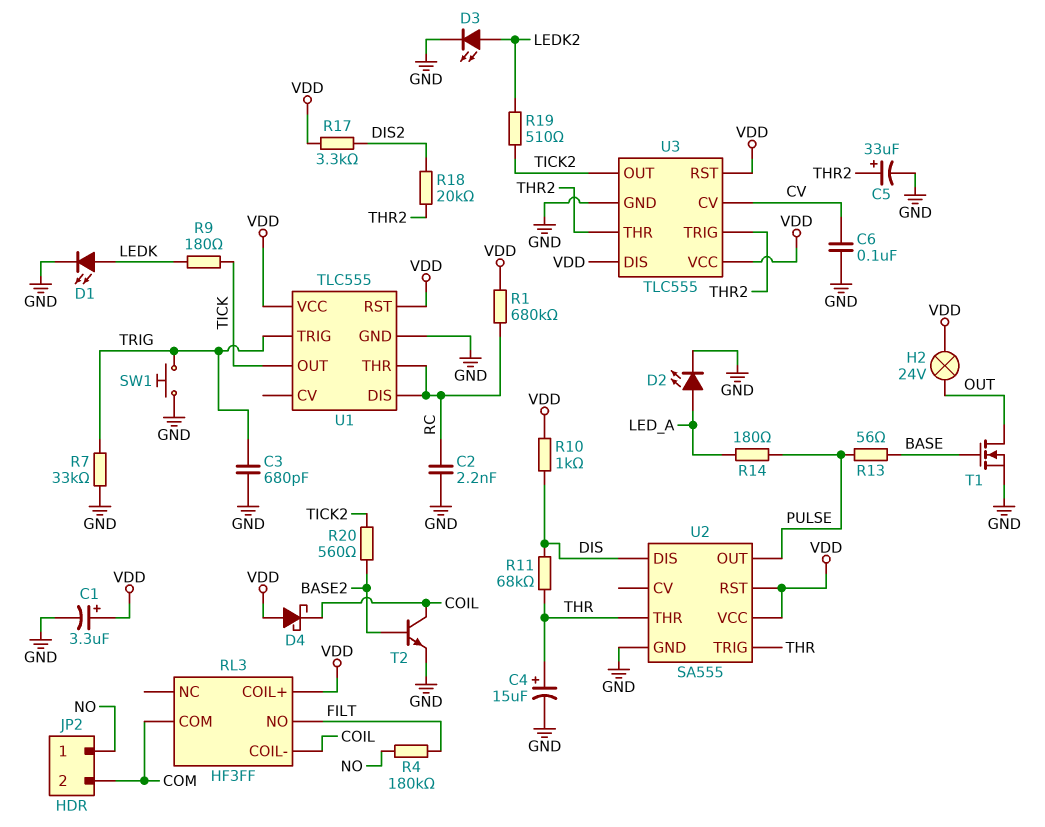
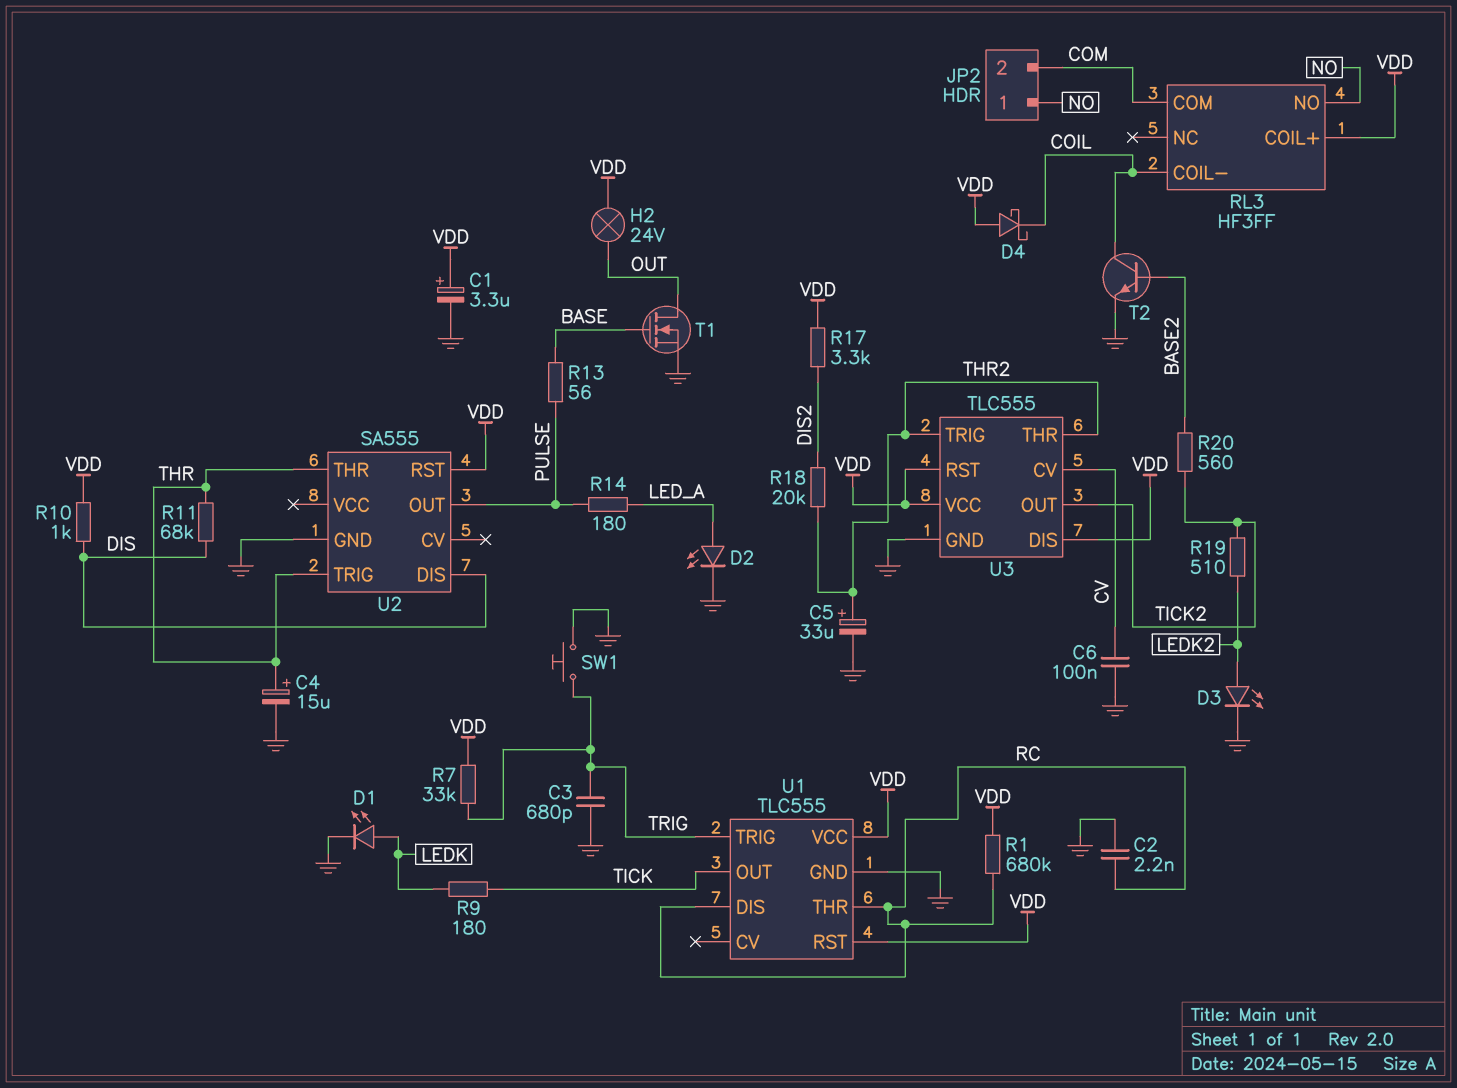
R4: 180k (FILT, NO) -> none
R7: 33k (GND, TRIG) -> 33k (TRIG, VDD)
RL3 pin NO: FILT -> NO
U2 pin VCC: VDD -> none

